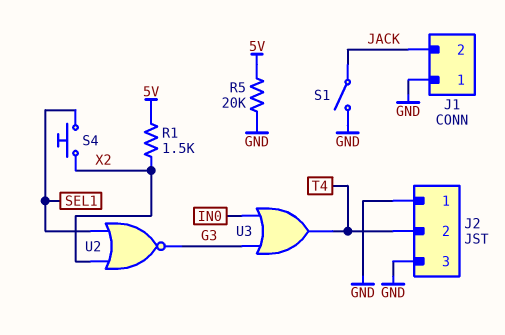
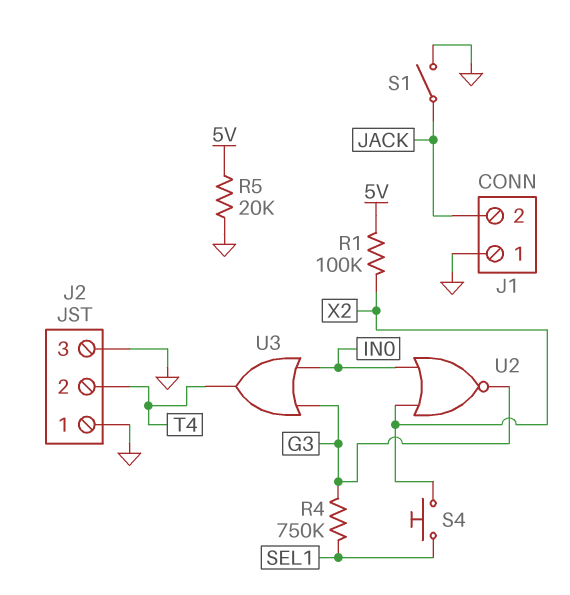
R1: 1.5k (5V, X2) -> 100k (5V, X2)
R4: none -> 750k (G3, SEL1)
U2: NOR (in SEL1, in X2, out G3) -> NOR (in IN0, in X2, out G3)

